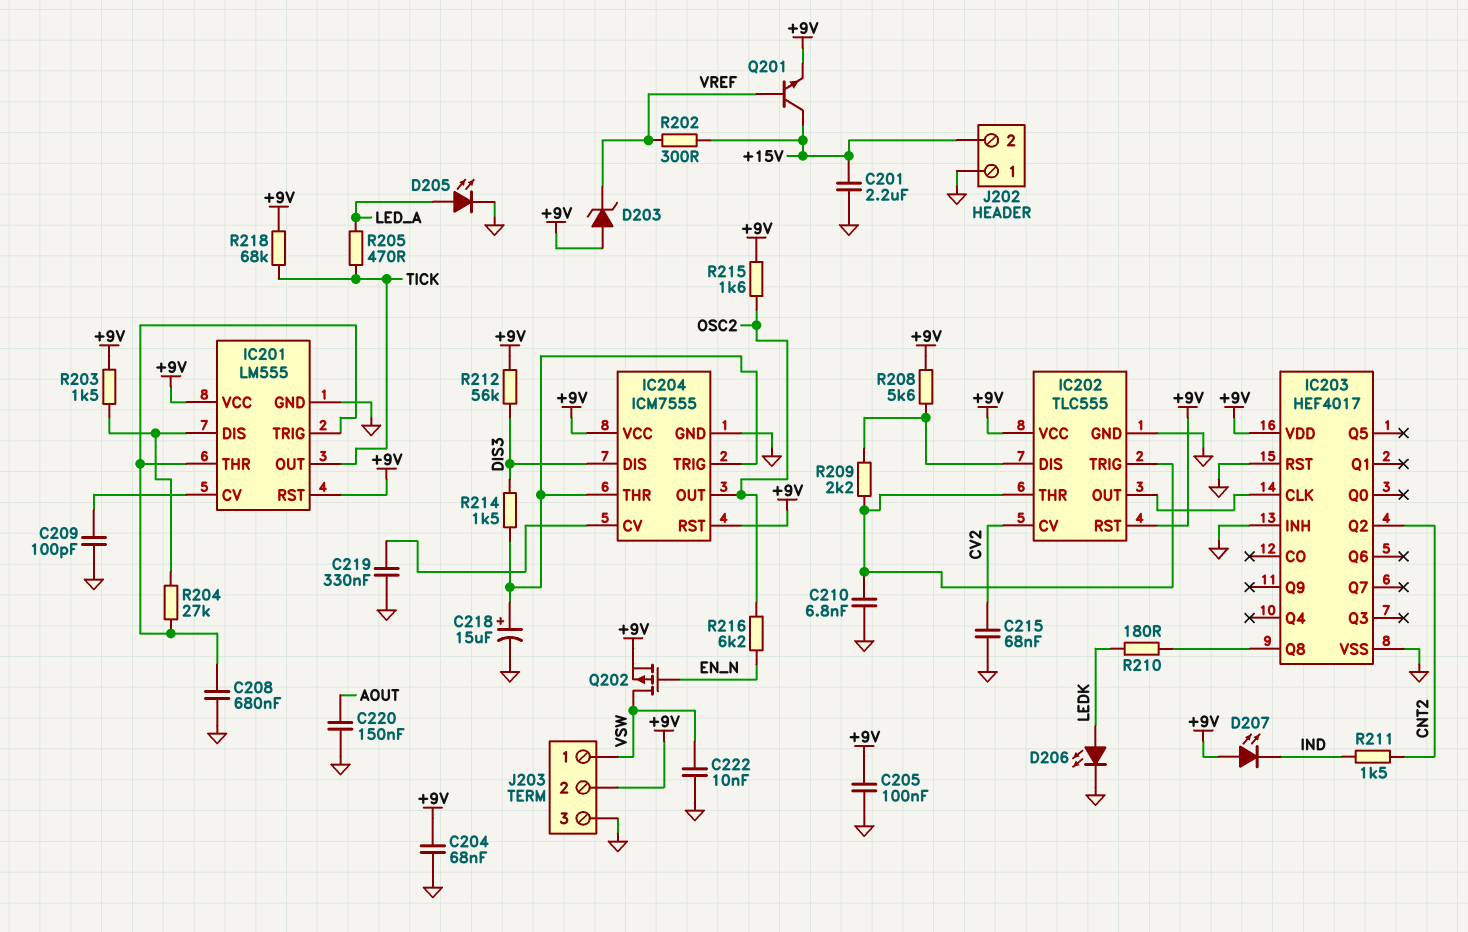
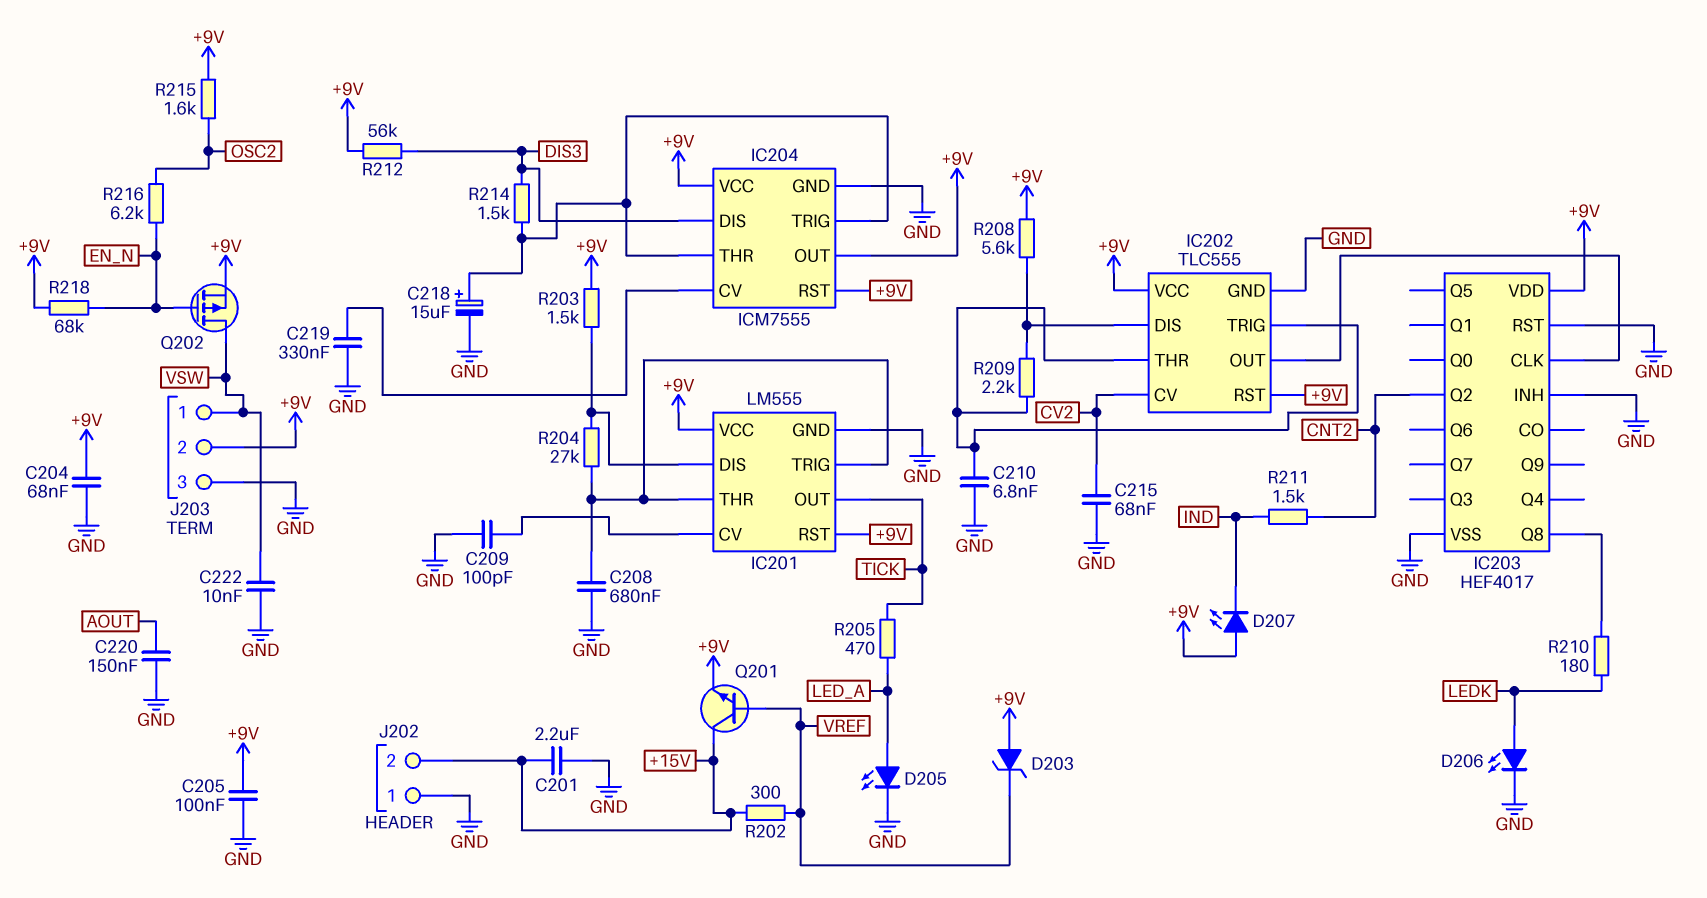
IC204 pin OUT: OSC2 -> +9V
R218: 68k (+9V, TICK) -> 68k (+9V, EN_N)

